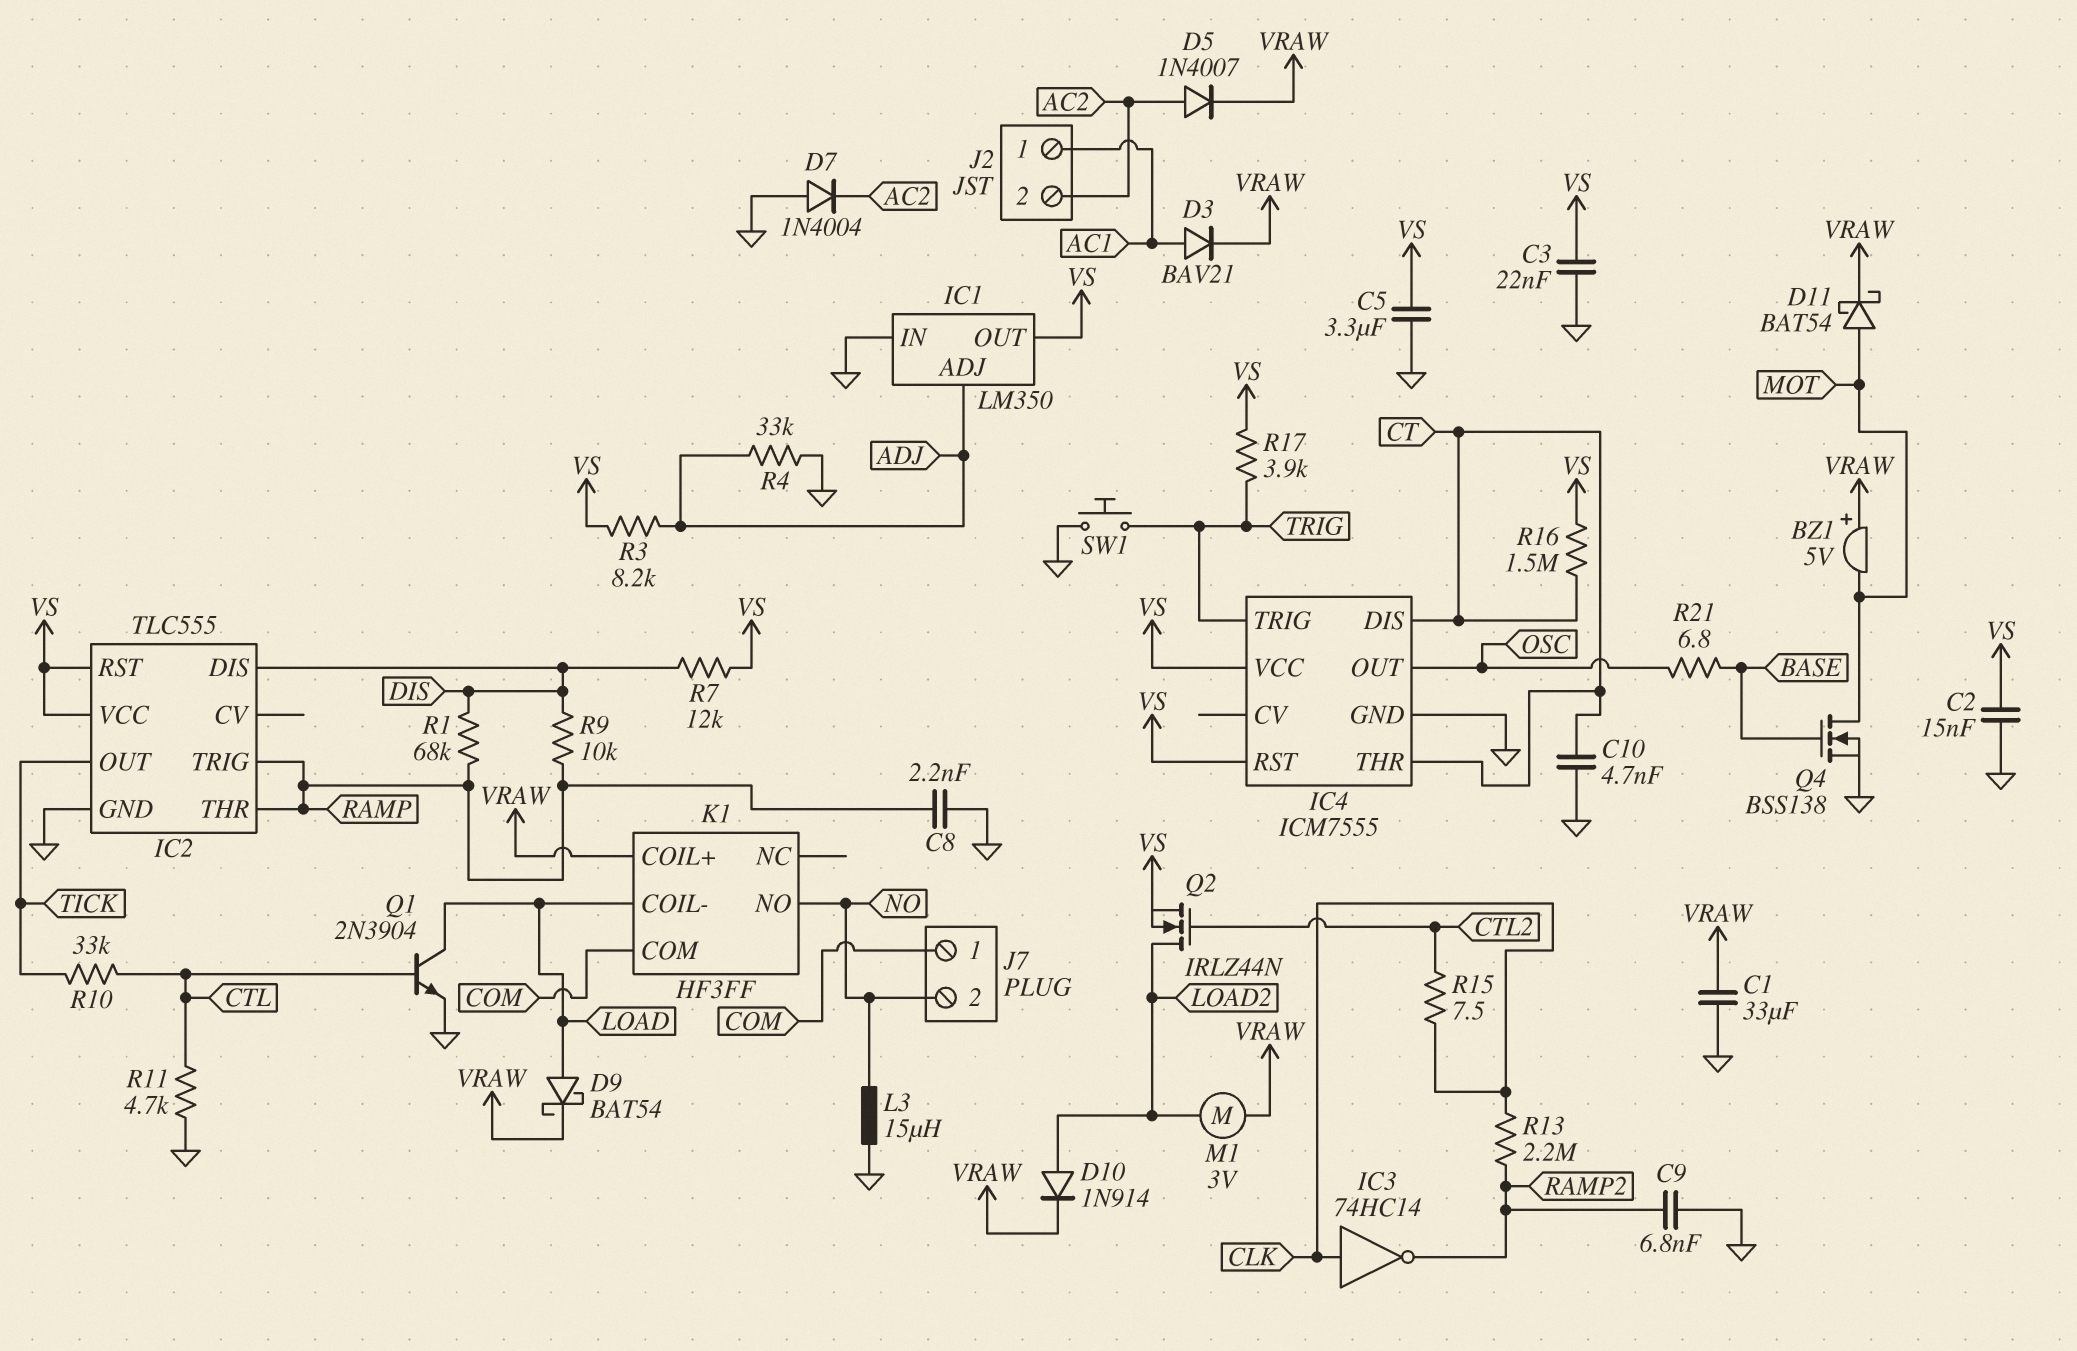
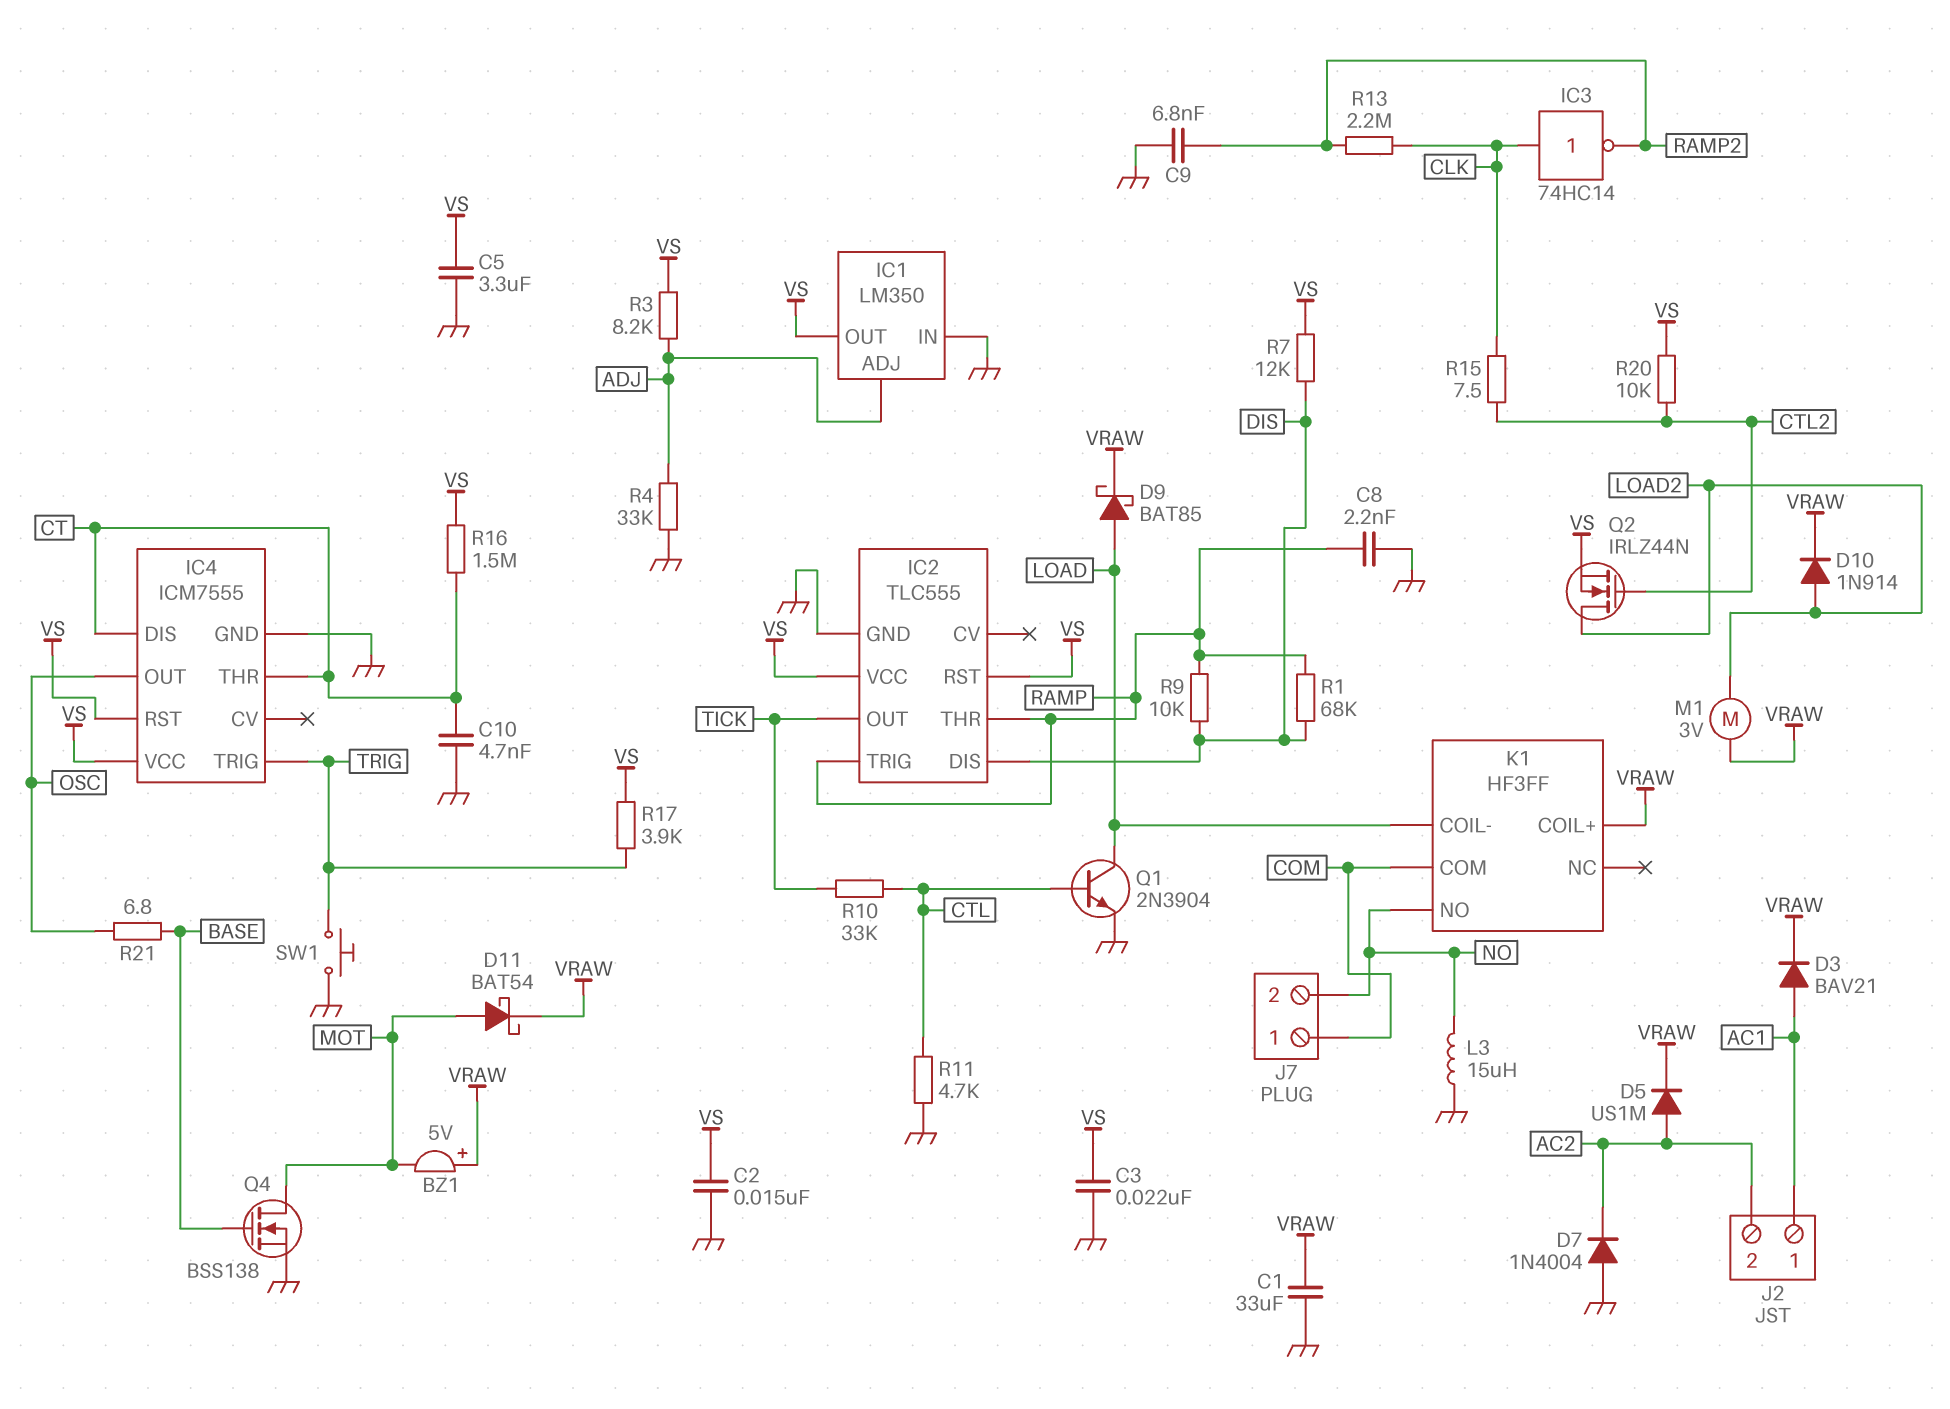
D5: diode 1N4007 (A AC2, K VRAW) -> diode US1M (A AC2, K VRAW)
D9: schottky BAT54 (A LOAD, K VRAW) -> schottky BAT85 (A LOAD, K VRAW)
R20: none -> 10k (CTL2, VS)

